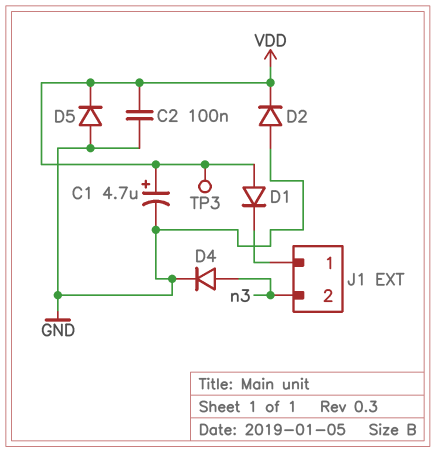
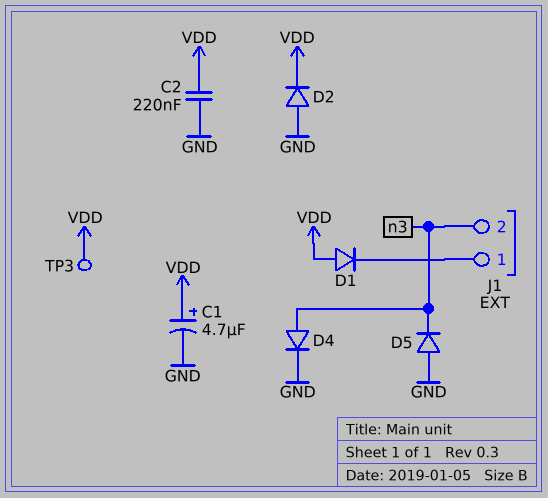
C2: 100nF (GND, VDD) -> 220nF (GND, VDD)
D5: diode (A GND, K VDD) -> diode (A GND, K n3)

